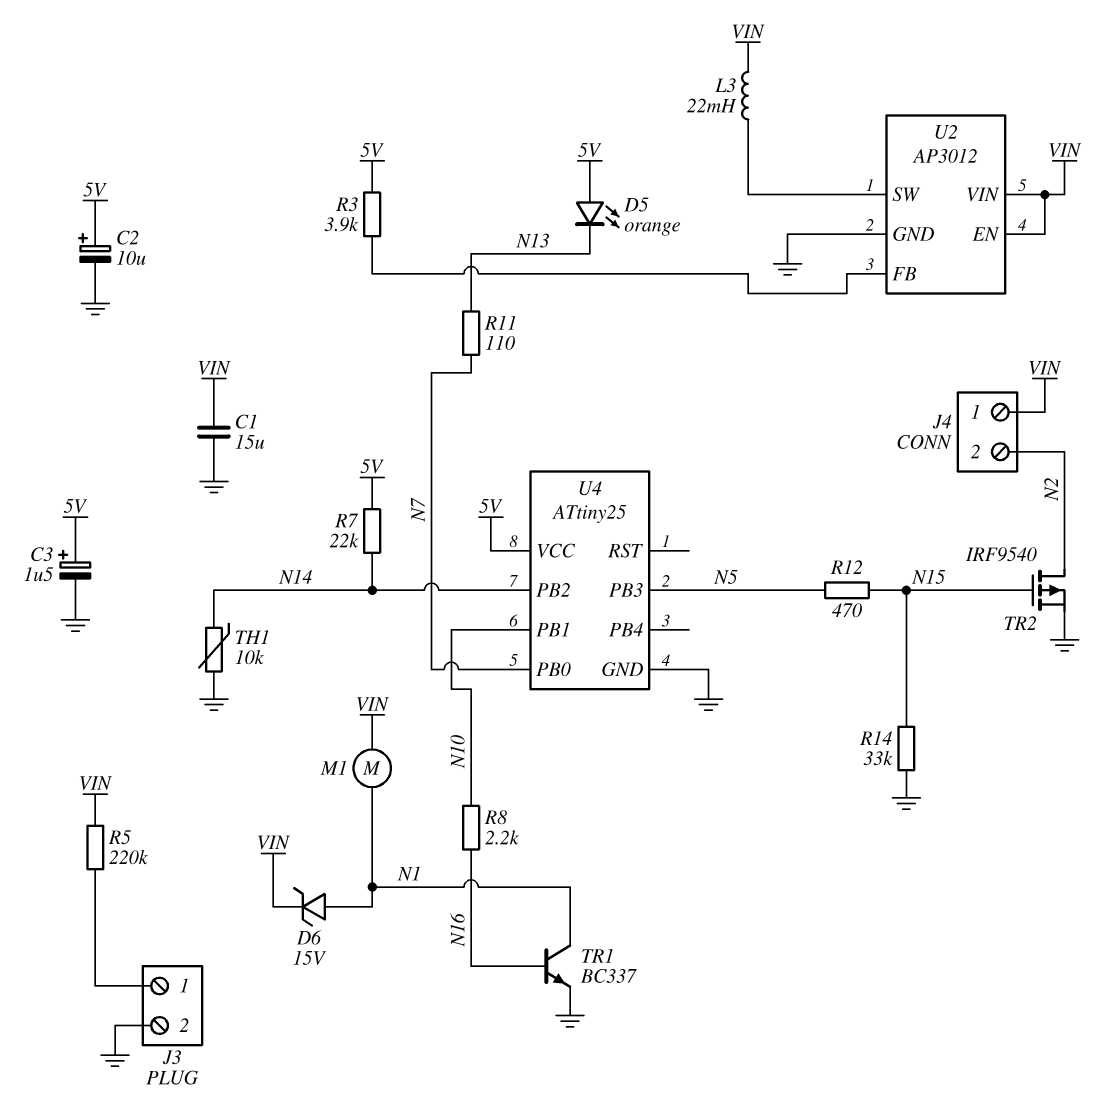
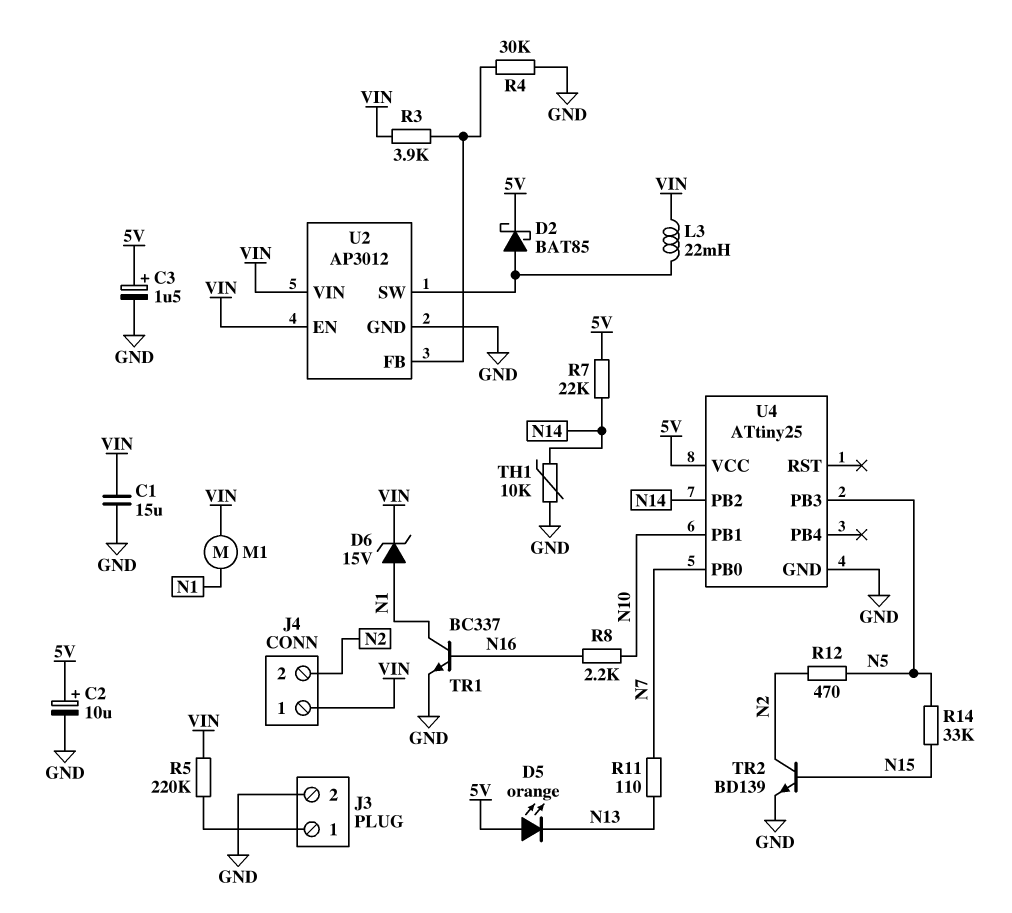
D2: none -> schottky BAT85 (A U2/SW, K 5V)
R3: 3.9k (5V, U2/FB) -> 3.9k (U2/FB, VIN)
R4: none -> 30k (GND, U2/FB)
R12: 470 (N5, N15) -> 470 (N2, N5)
R14: 33k (GND, N15) -> 33k (N5, N15)
TR2: PMOS IRF9540 (G N15, D N2, S GND) -> NPN BD139 (B N15, C N2, E GND)

